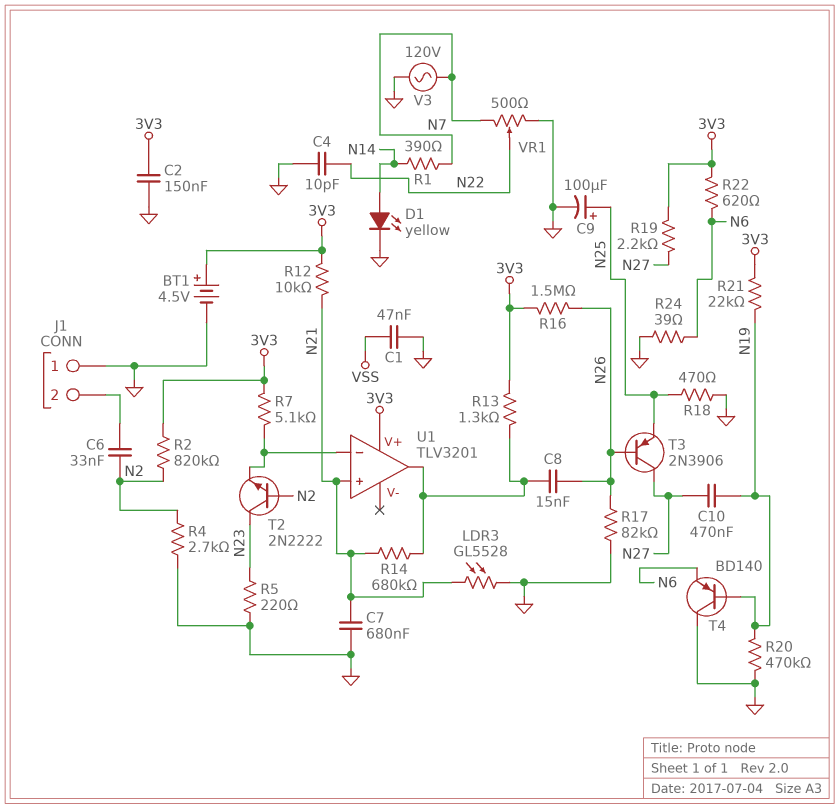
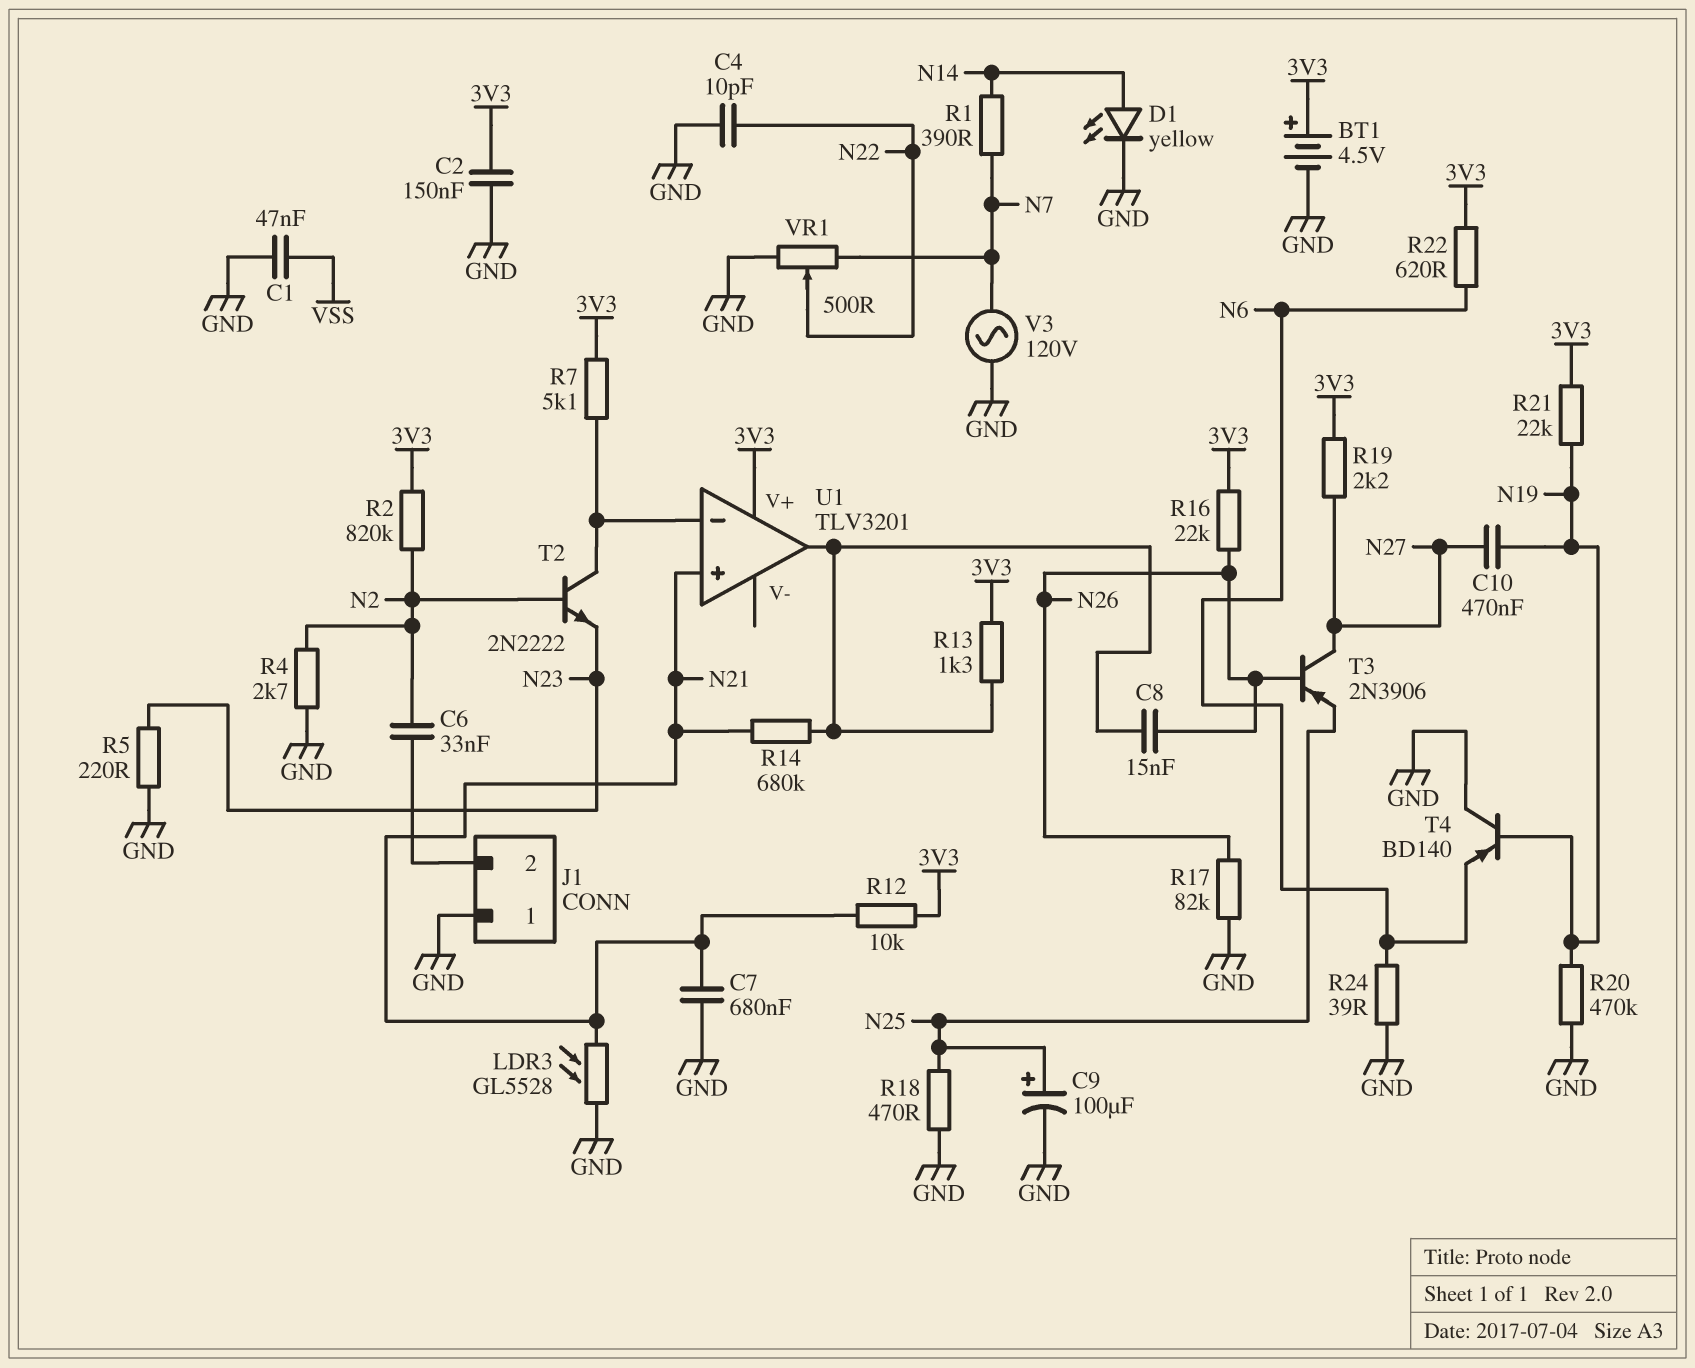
R16: 1.5M (3V3, N26) -> 22k (3V3, N26)
T2: NPN 2N2222 (B N2, C N23, E U1/in-) -> NPN 2N2222 (B N2, C U1/in-, E N23)

